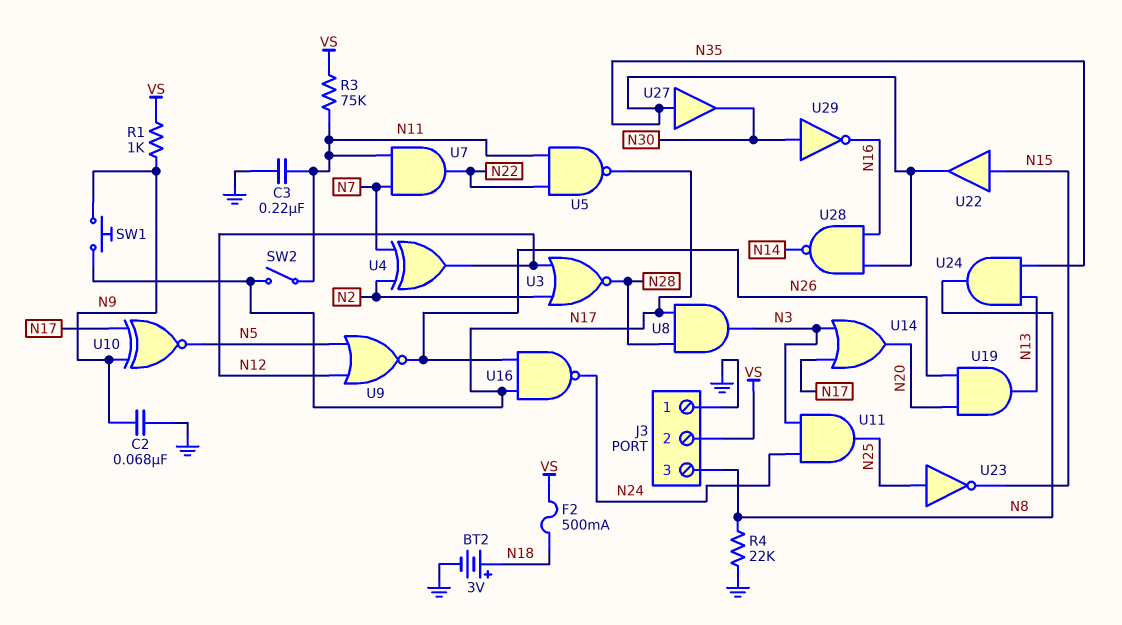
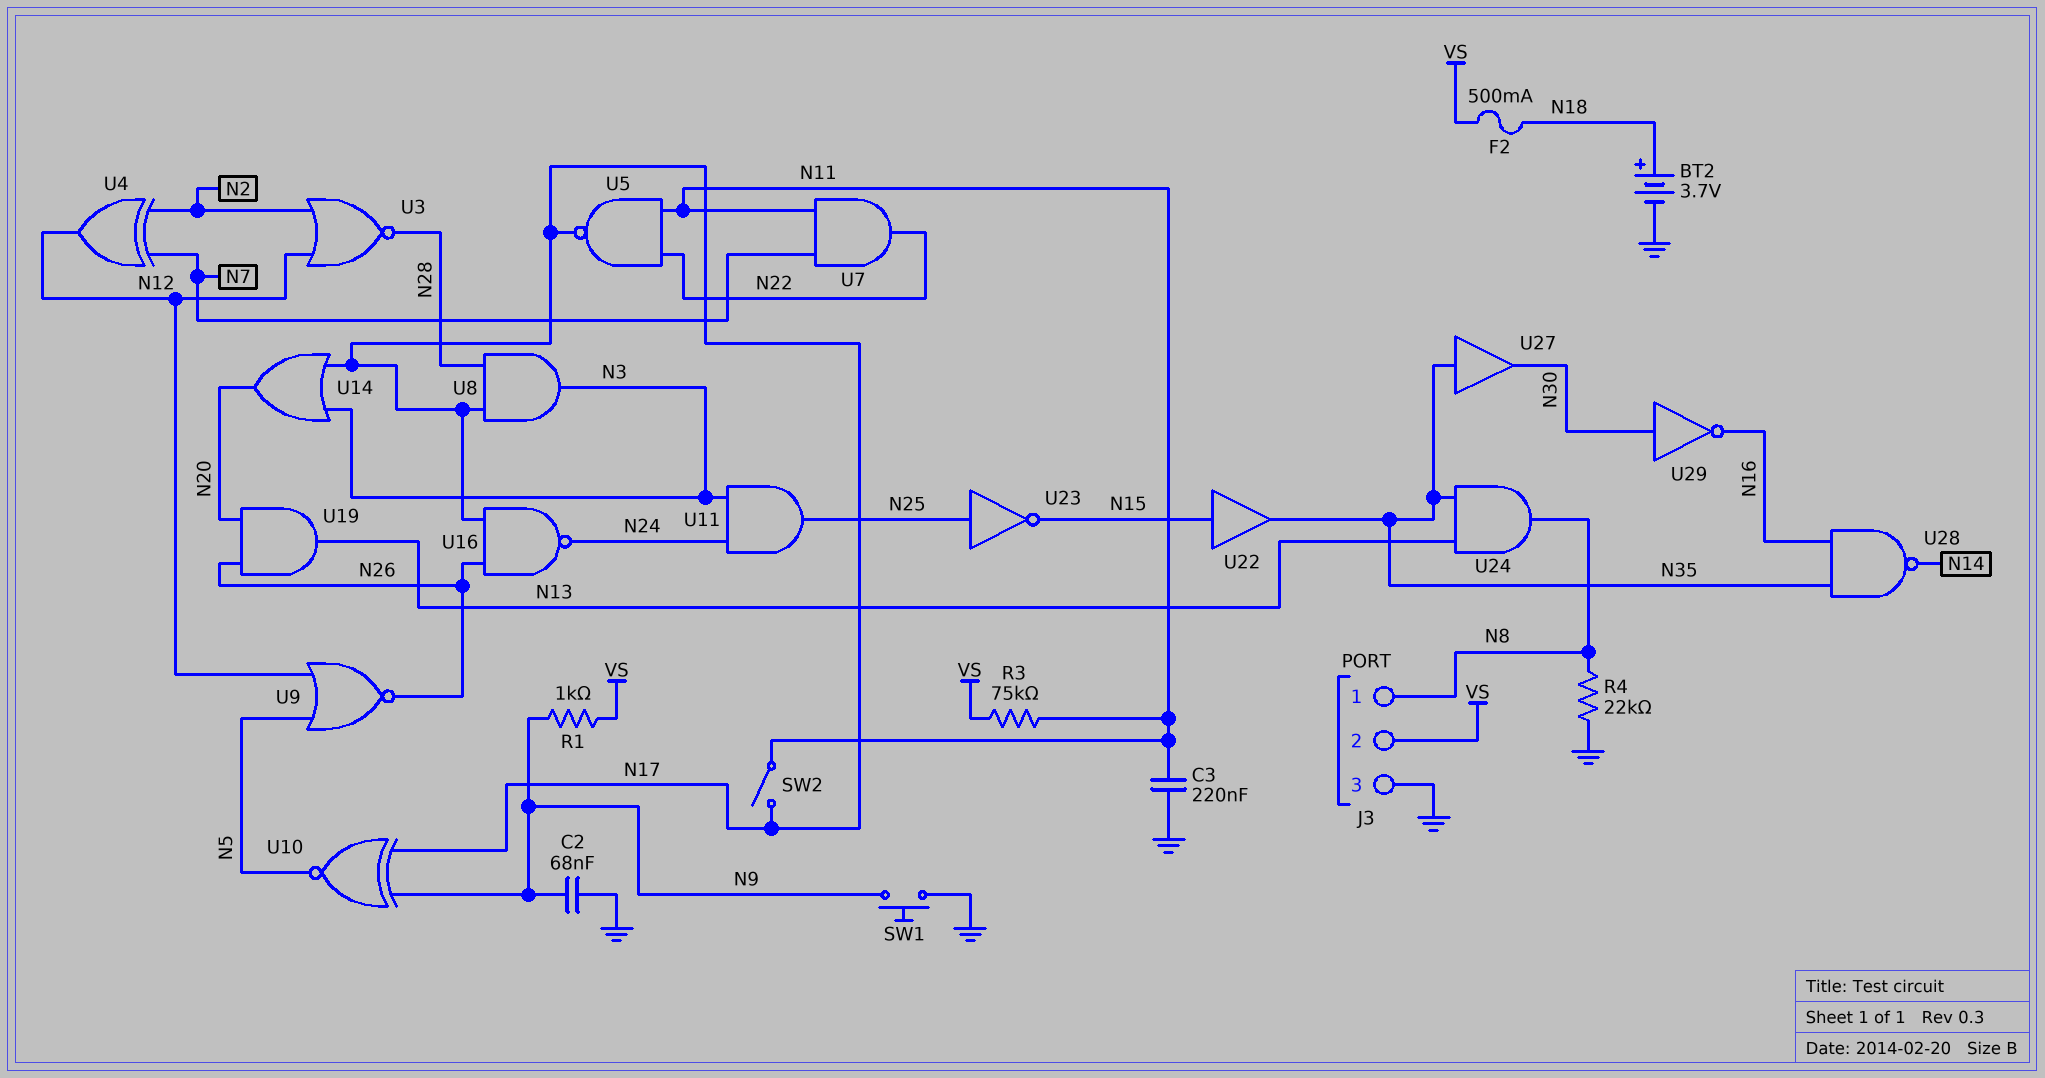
BT2: 3V (plus N18, minus GND) -> 3.7V (plus N18, minus GND)
J3 pin 1: GND -> N8
J3 pin 3: N8 -> GND
SW1: button (N9, N17) -> button (GND, N9)

